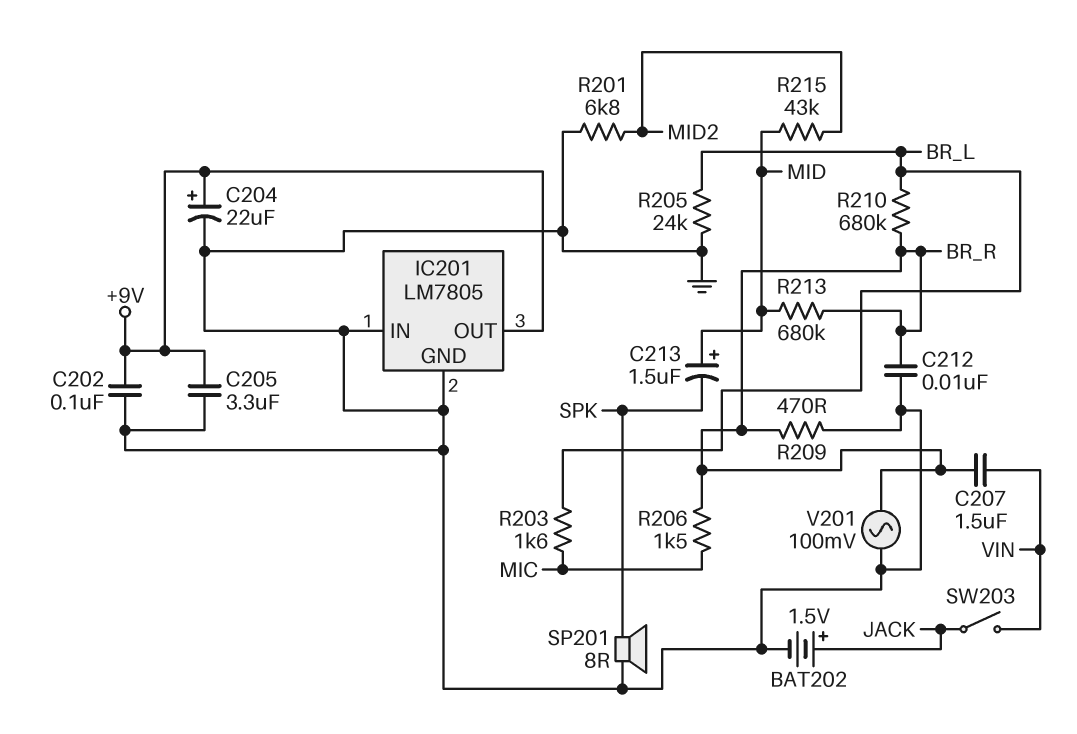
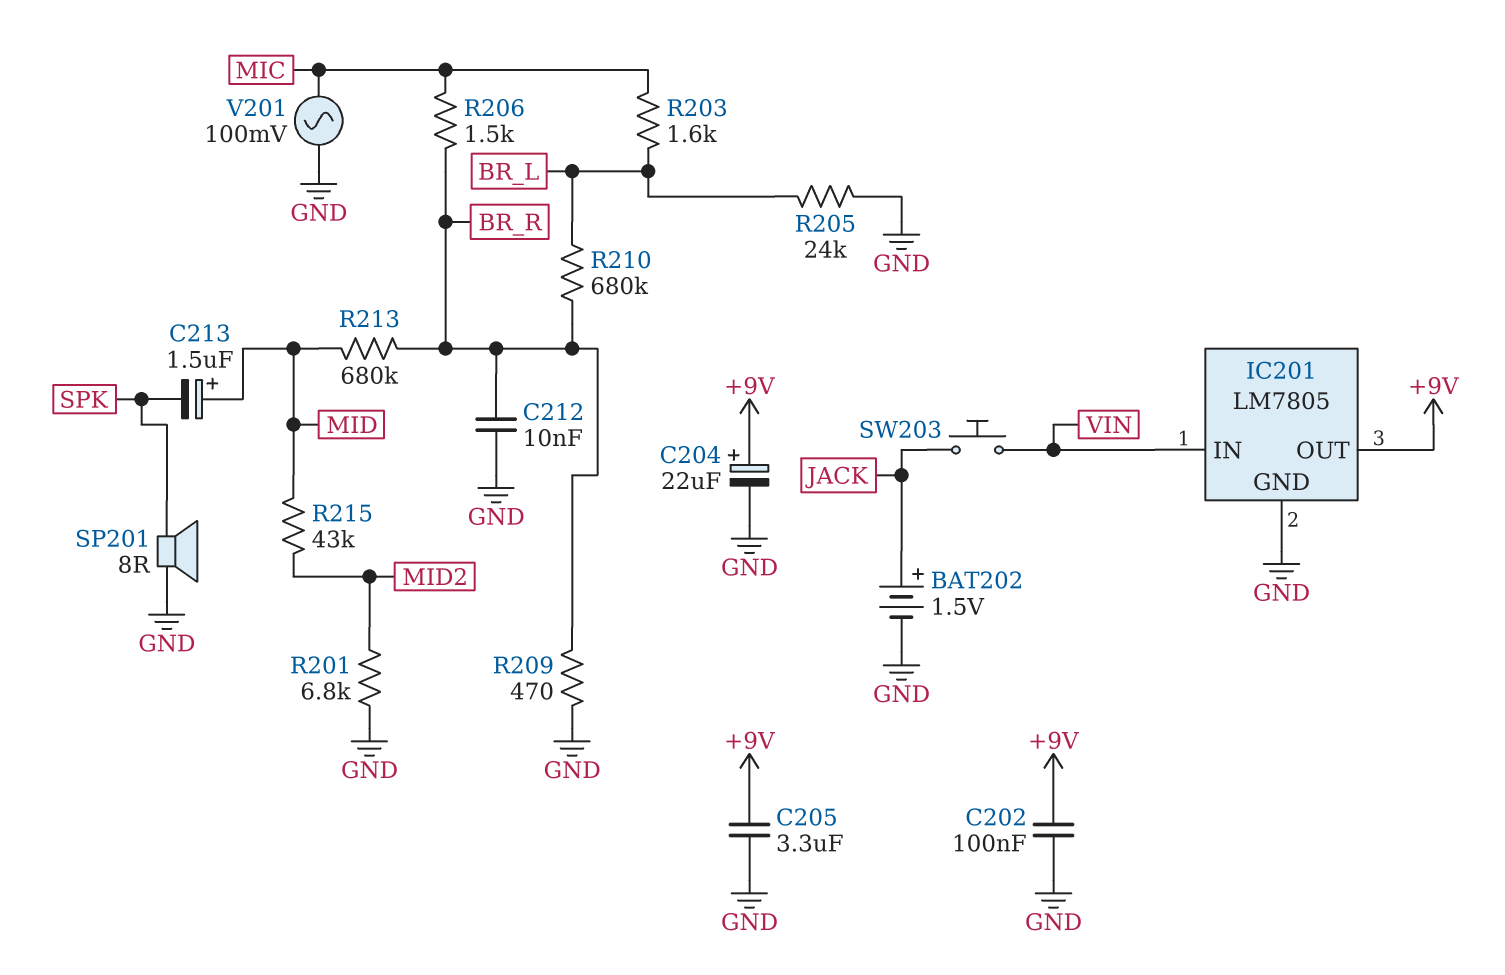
C207: 1.5uF (BR_R, VIN) -> none
IC201 pin IN: GND -> VIN
SW203: switch (JACK, VIN) -> button (JACK, VIN)
V201: AC 100mV (BR_R, GND) -> AC 100mV (GND, MIC)

